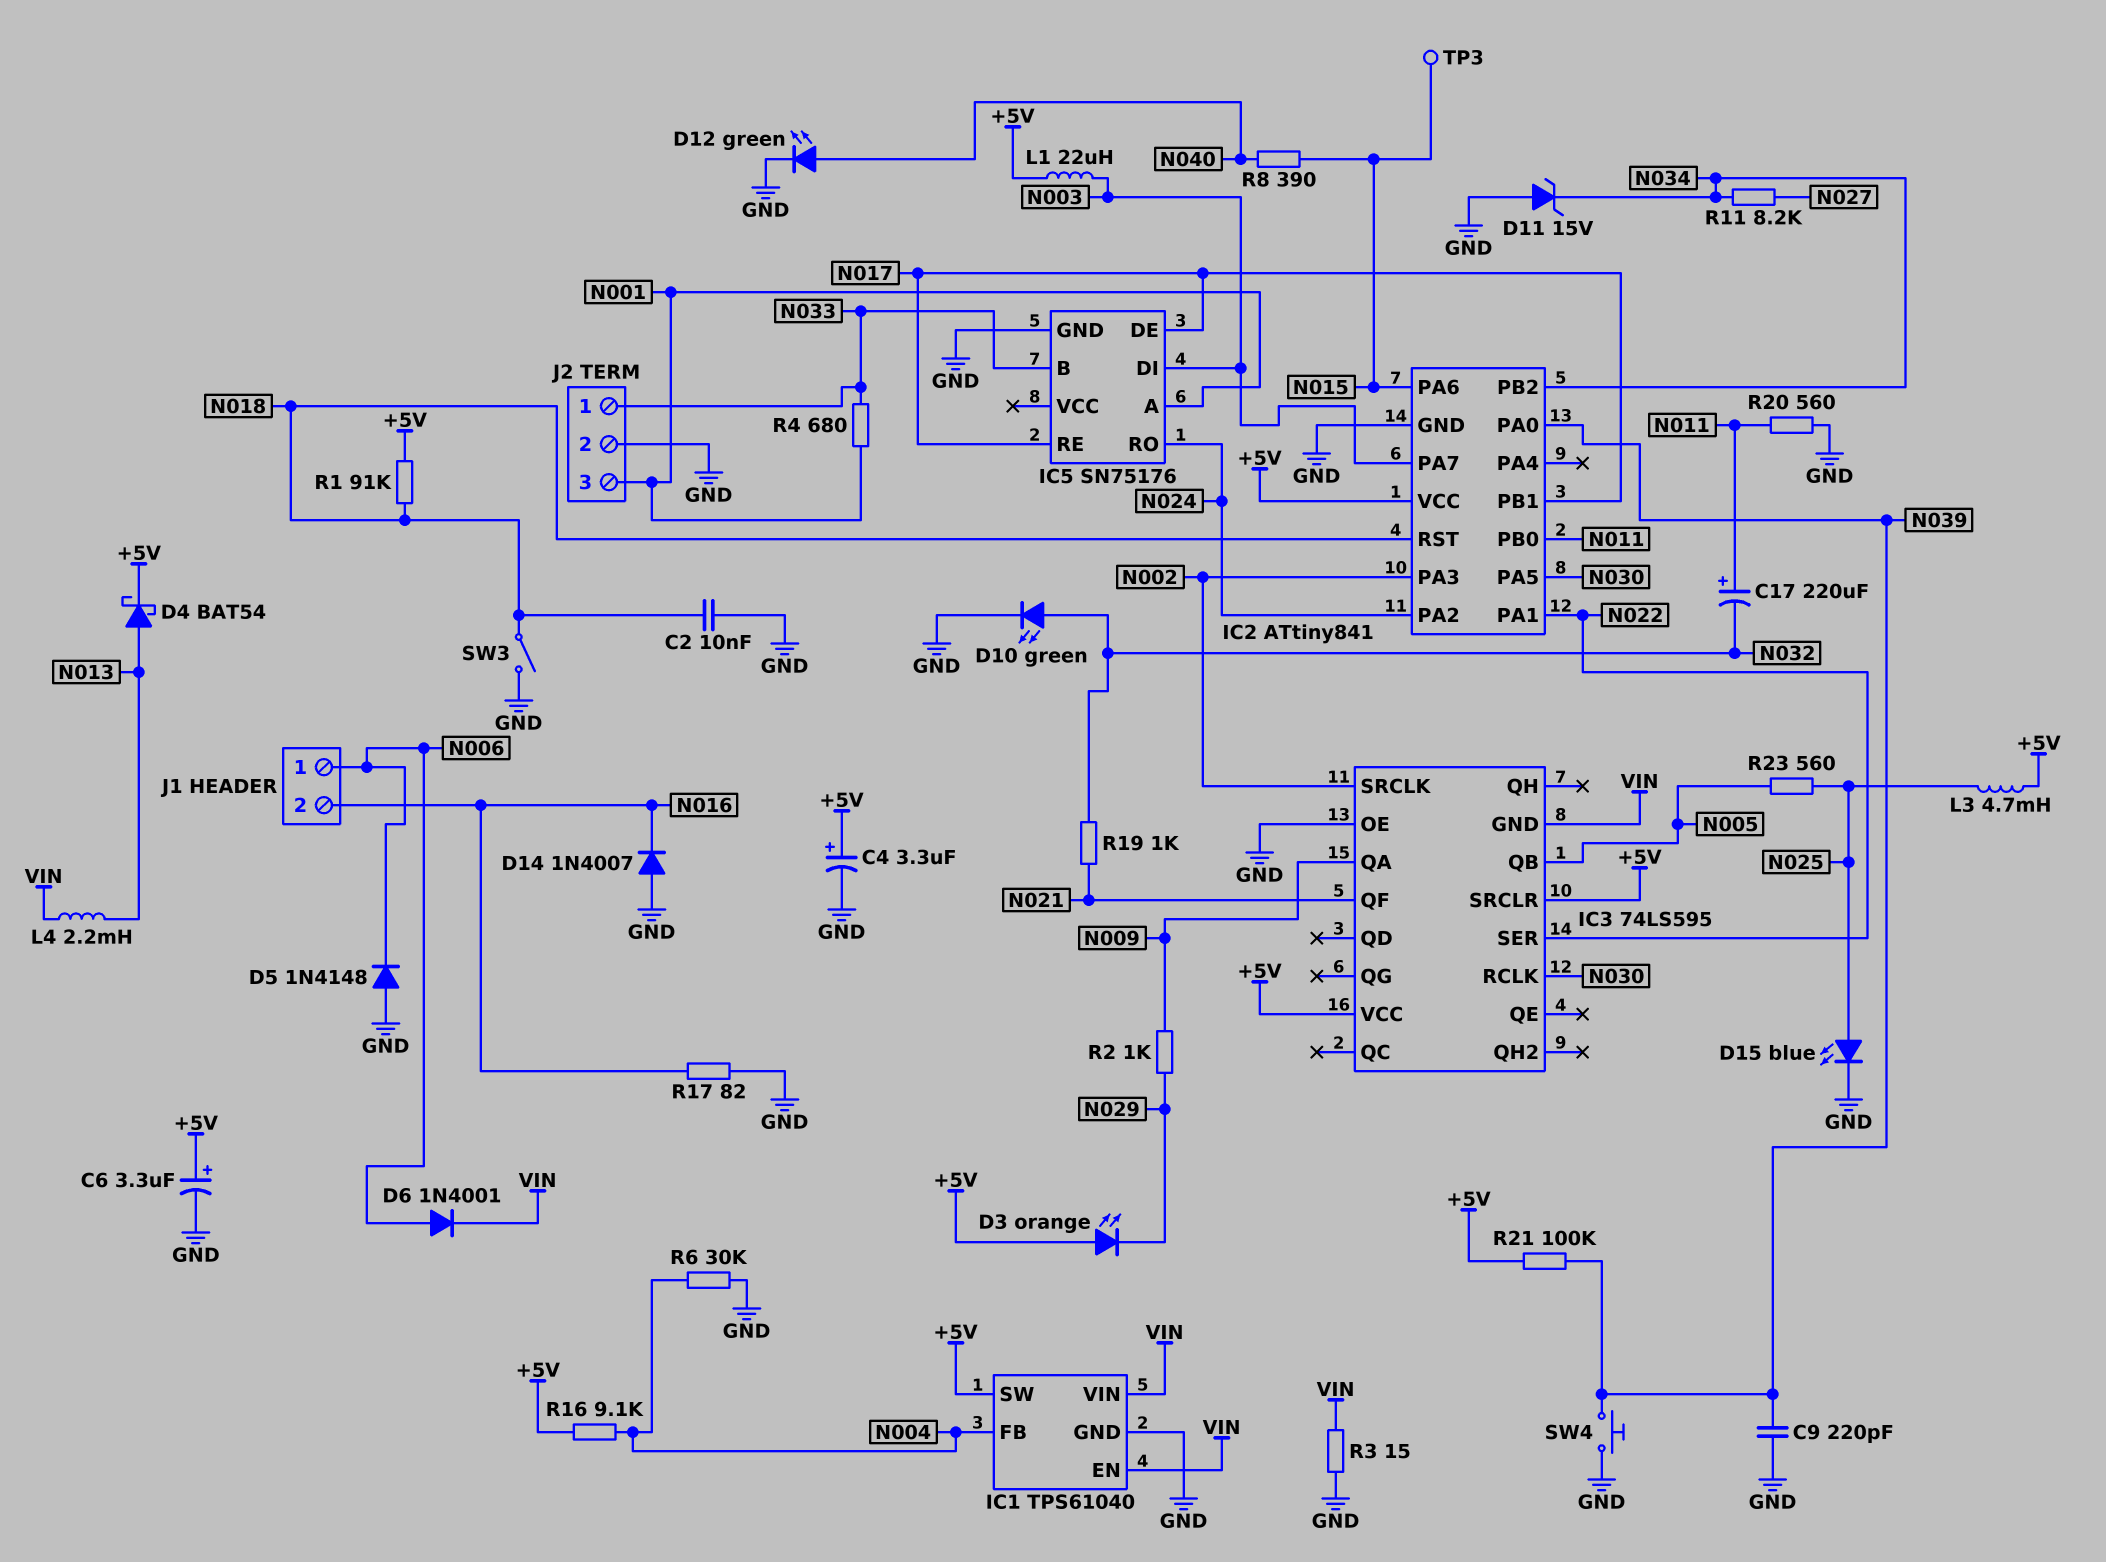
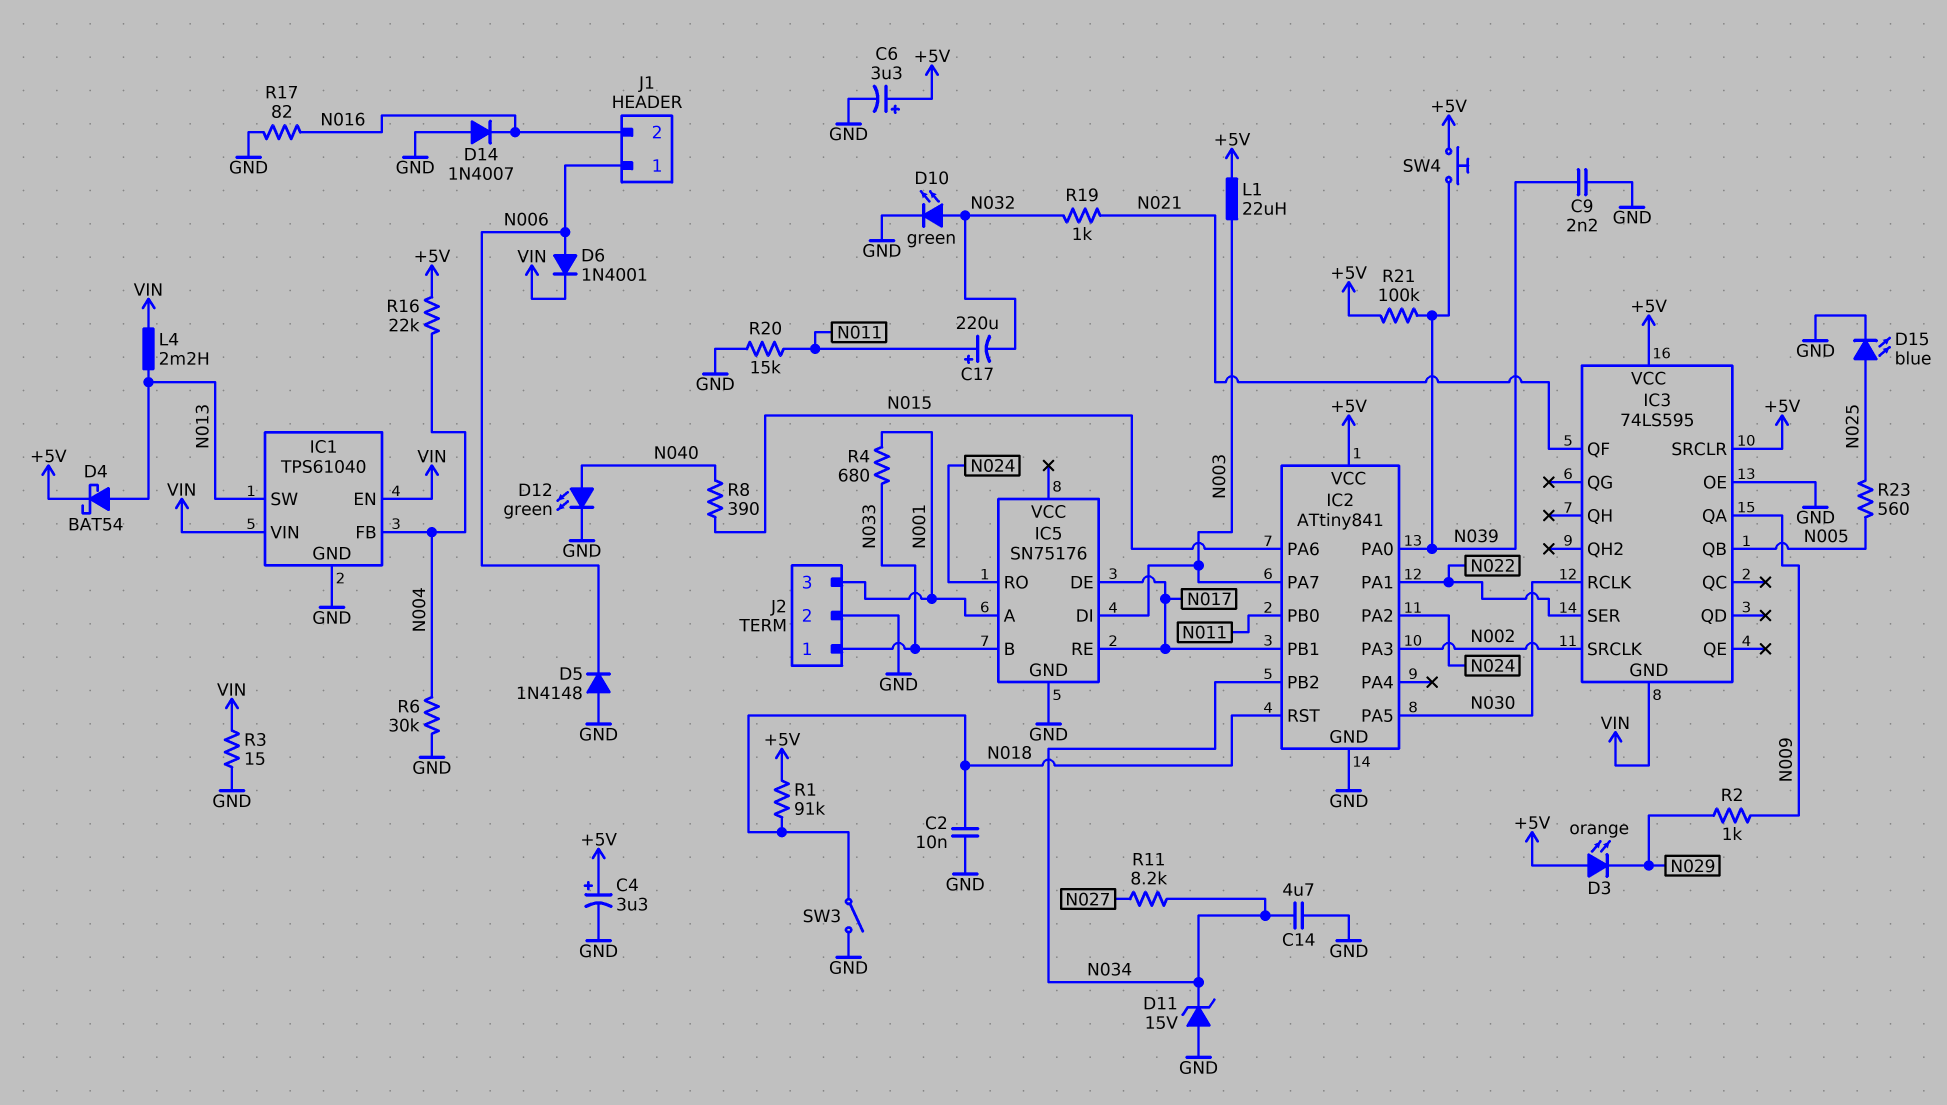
C9: 220pF (GND, N039) -> 2.2nF (GND, N039)
C14: none -> 4.7uF (GND, N034)
IC1 pin SW: +5V -> N013
L3: 4.7mH (+5V, N025) -> none
R16: 9.1k (+5V, N004) -> 22k (+5V, N004)
R20: 560 (GND, N011) -> 15k (GND, N011)
SW4: button (GND, N039) -> button (+5V, N039)
TP3: test point (N015) -> none

